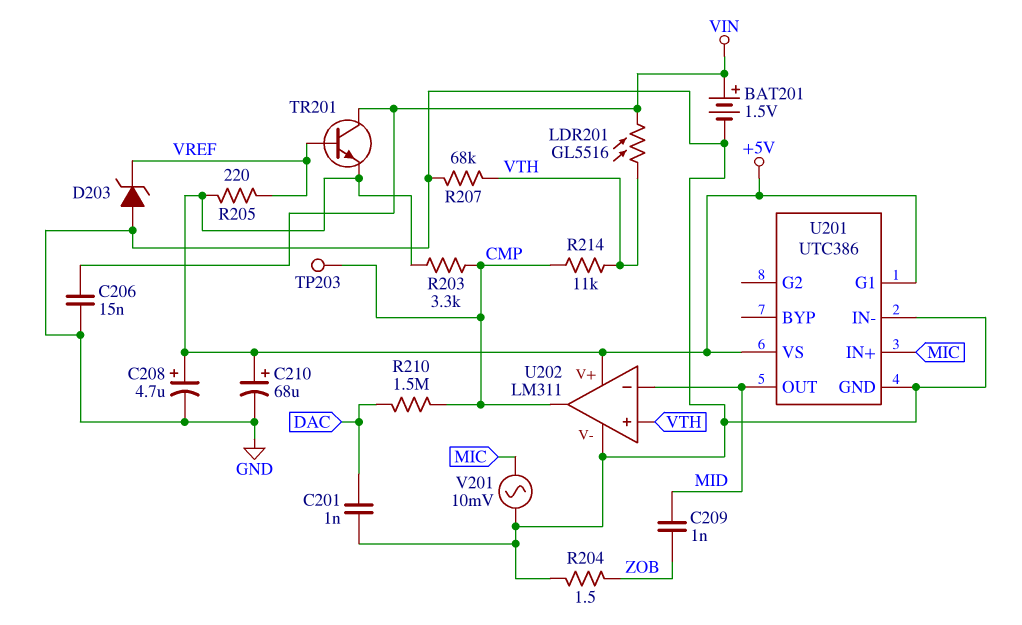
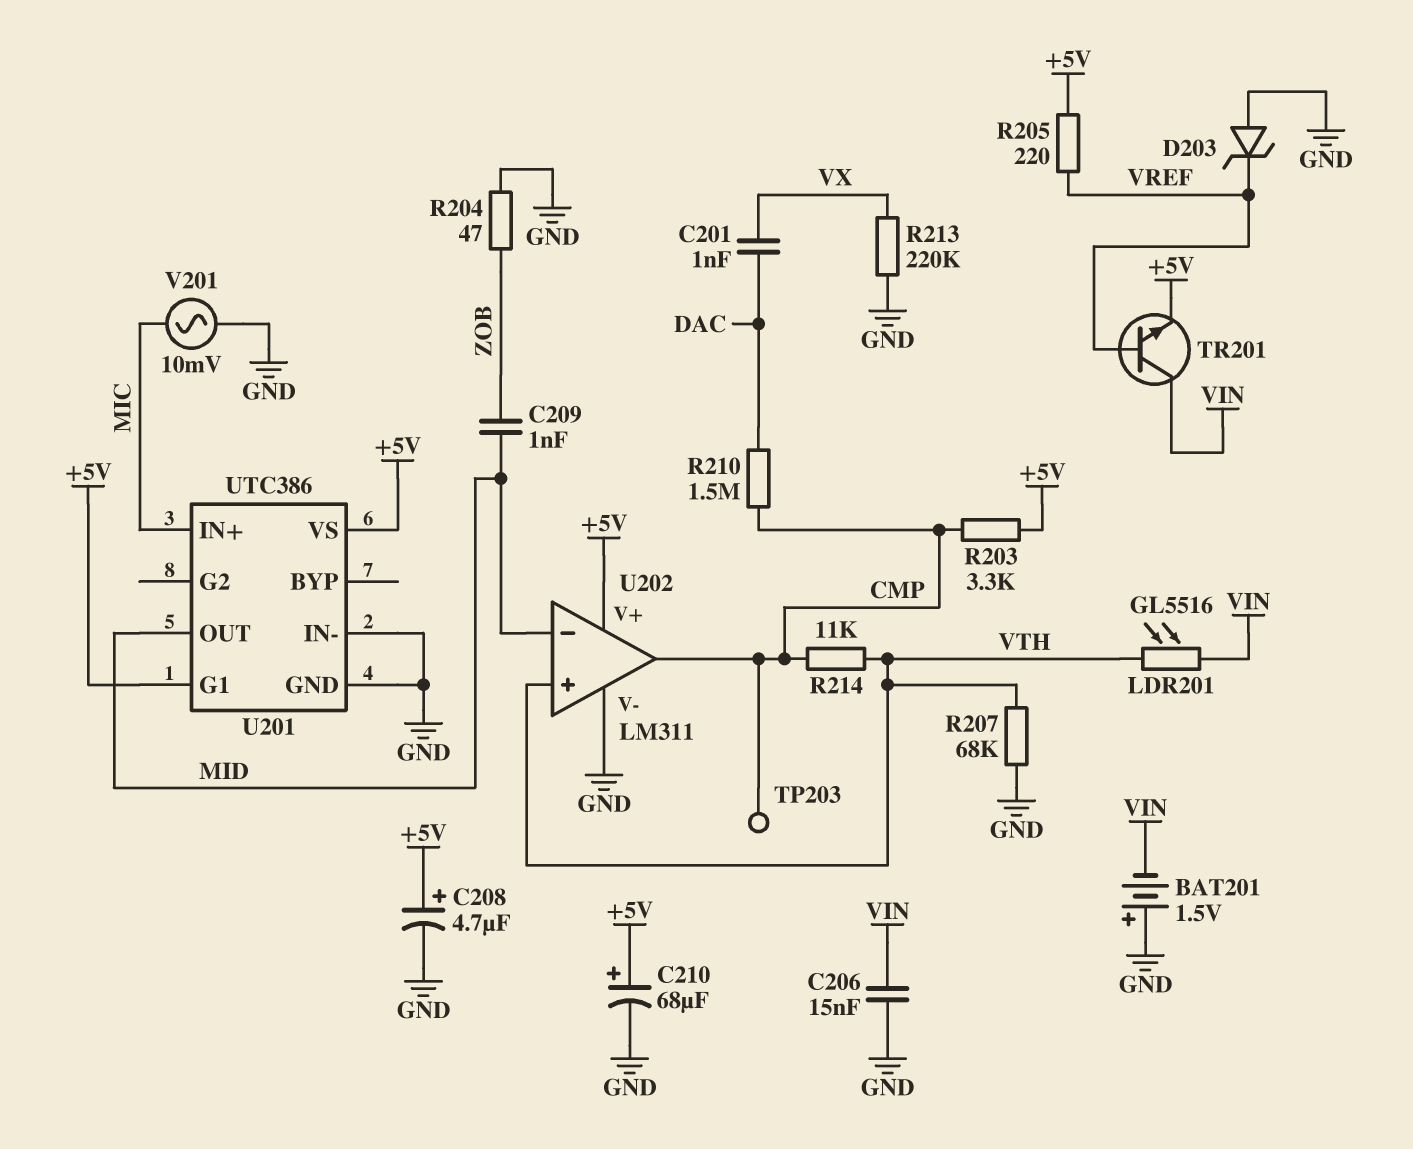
BAT201: 1.5V (plus VIN, minus GND) -> 1.5V (plus GND, minus VIN)
C201: 1nF (DAC, GND) -> 1nF (DAC, VX)
R204: 1.5 (GND, ZOB) -> 47 (GND, ZOB)
R213: none -> 220k (GND, VX)

